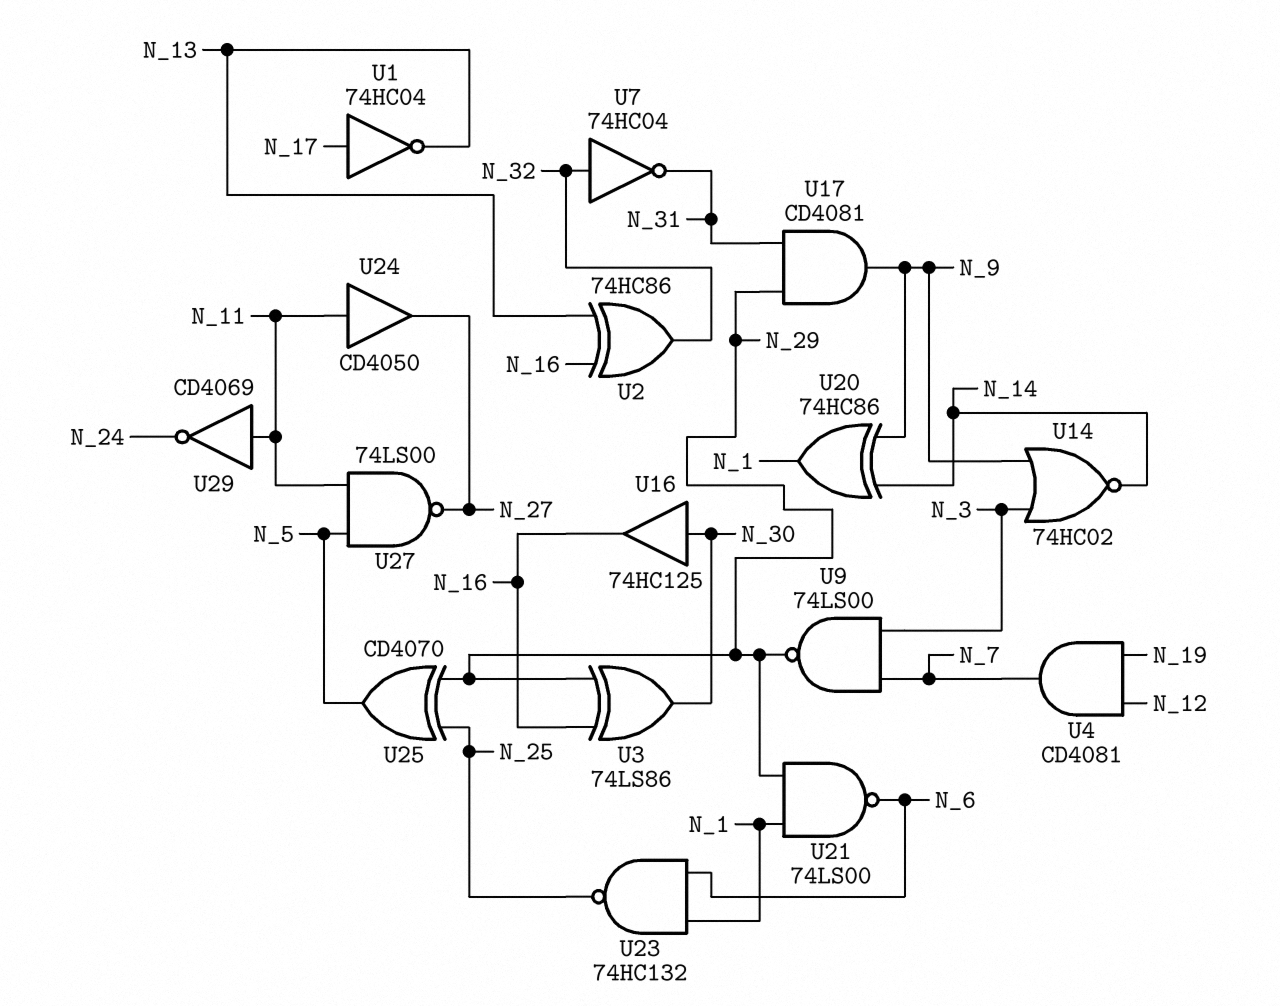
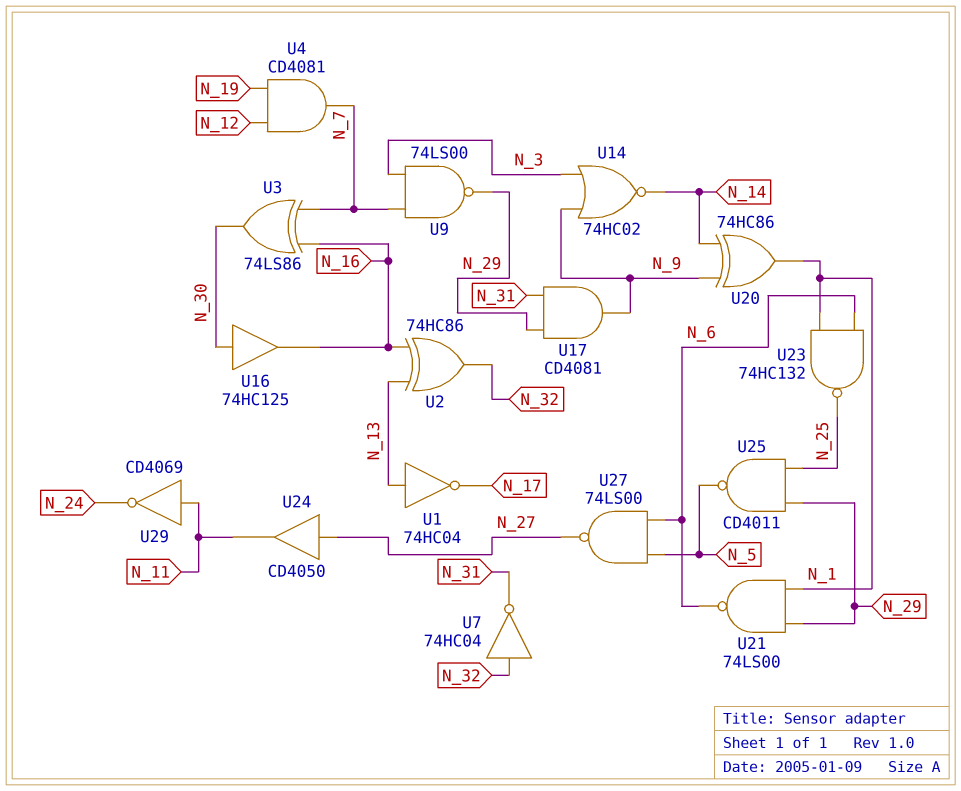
U1: NOT 74HC04 (in N_17, out N_13) -> NOT 74HC04 (in N_13, out N_17)
U3: XOR 74LS86 (in N_16, in N_29, out N_30) -> XOR 74LS86 (in N_7, in N_16, out N_30)
U24: buffer CD4050 (in N_11, out N_27) -> buffer CD4050 (in N_27, out N_11)
U25: XOR CD4070 (in N_25, in N_29, out N_5) -> NAND CD4011 (in N_25, in N_29, out N_5)
U27: NAND 74LS00 (in N_5, in N_11, out N_27) -> NAND 74LS00 (in N_5, in N_6, out N_27)

